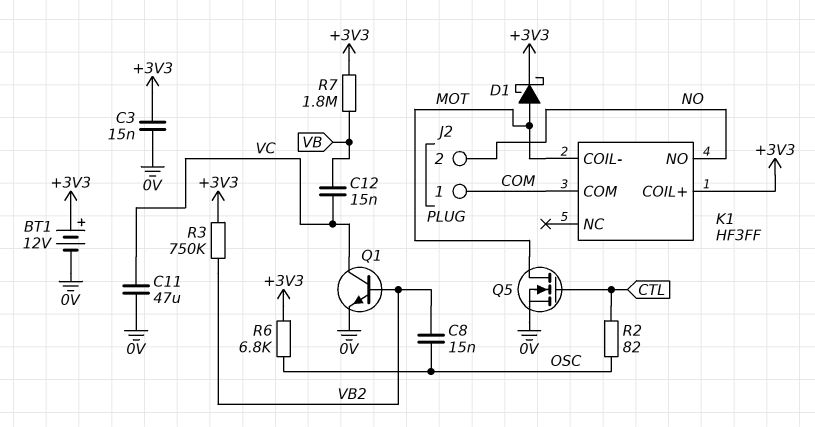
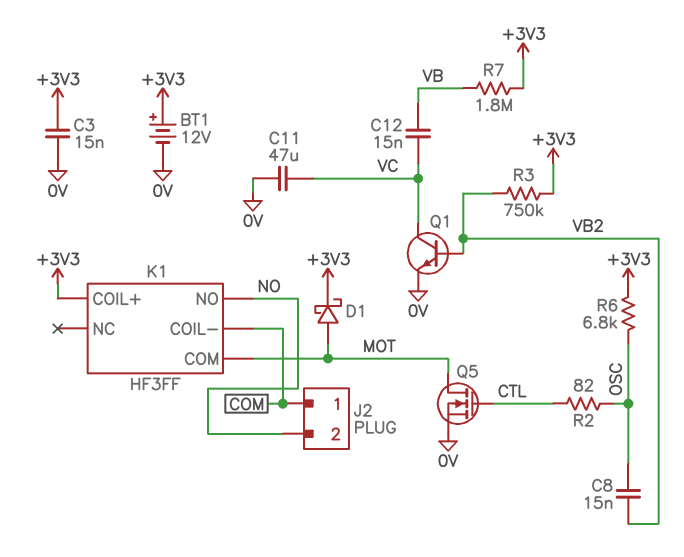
K1 pin COIL-: MOT -> COM
K1 pin COM: COM -> MOT

